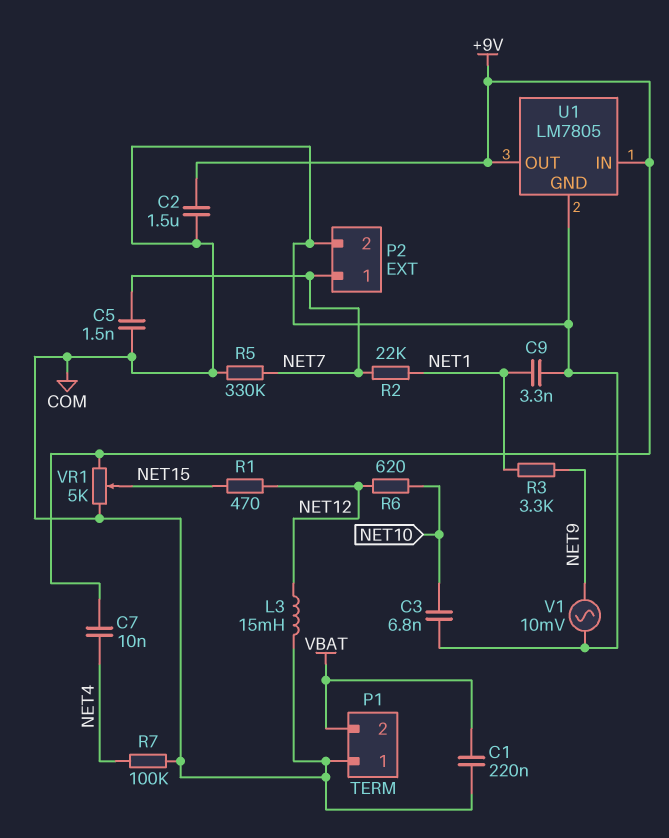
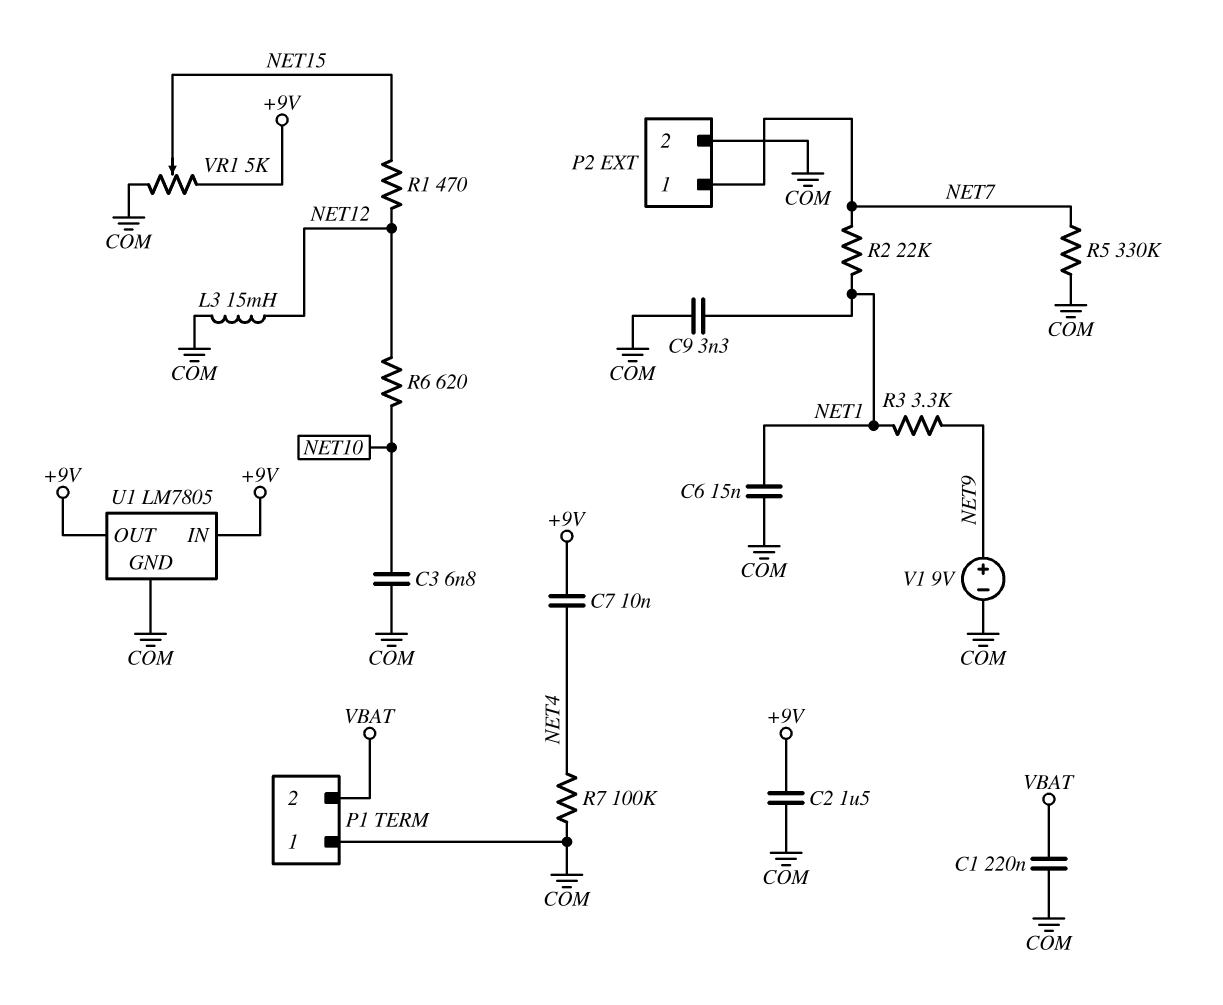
C5: 1.5nF (COM, NET7) -> none
C6: none -> 15nF (COM, NET1)
V1: AC 10mV (COM, NET9) -> 9V (plus NET9, minus COM)

